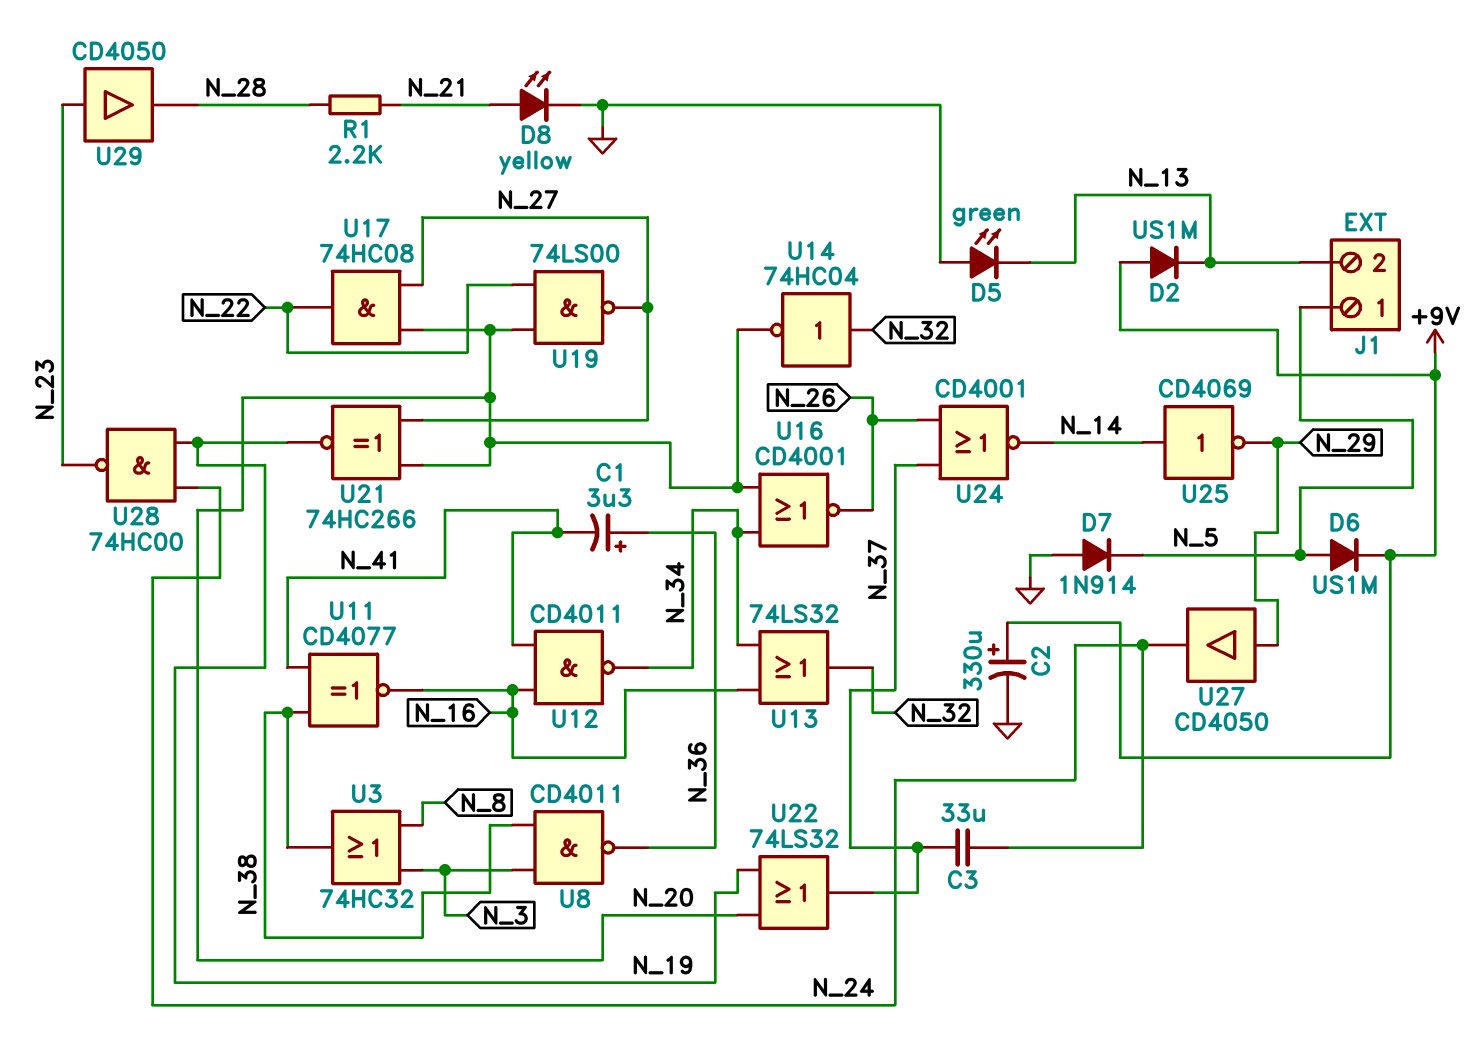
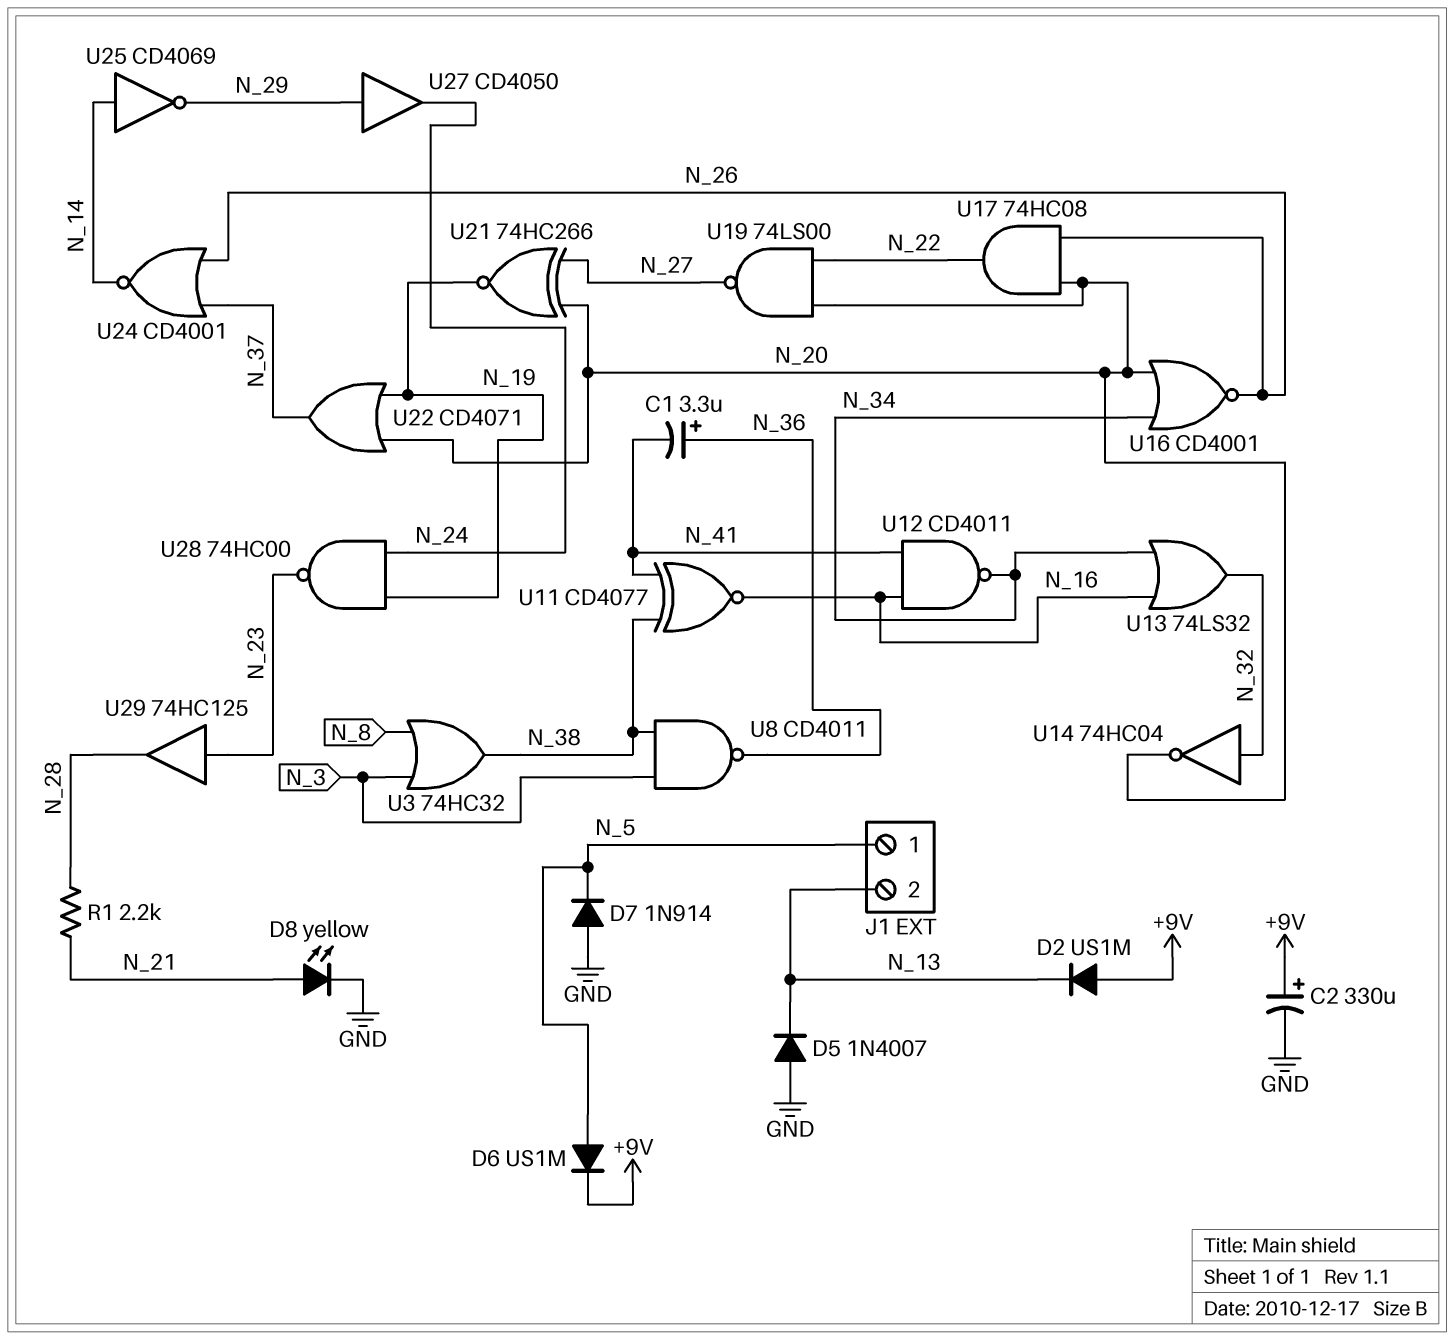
C3: 33uF (N_24, N_37) -> none
D5: LED green (A GND, K N_13) -> diode 1N4007 (A GND, K N_13)
U17: AND 74HC08 (in N_20, in N_27, out N_22) -> AND 74HC08 (in N_20, in N_26, out N_22)
U22: OR 74LS32 (in N_19, in N_20, out N_37) -> OR CD4071 (in N_19, in N_20, out N_37)
U29: buffer CD4050 (in N_23, out N_28) -> buffer 74HC125 (in N_23, out N_28)

